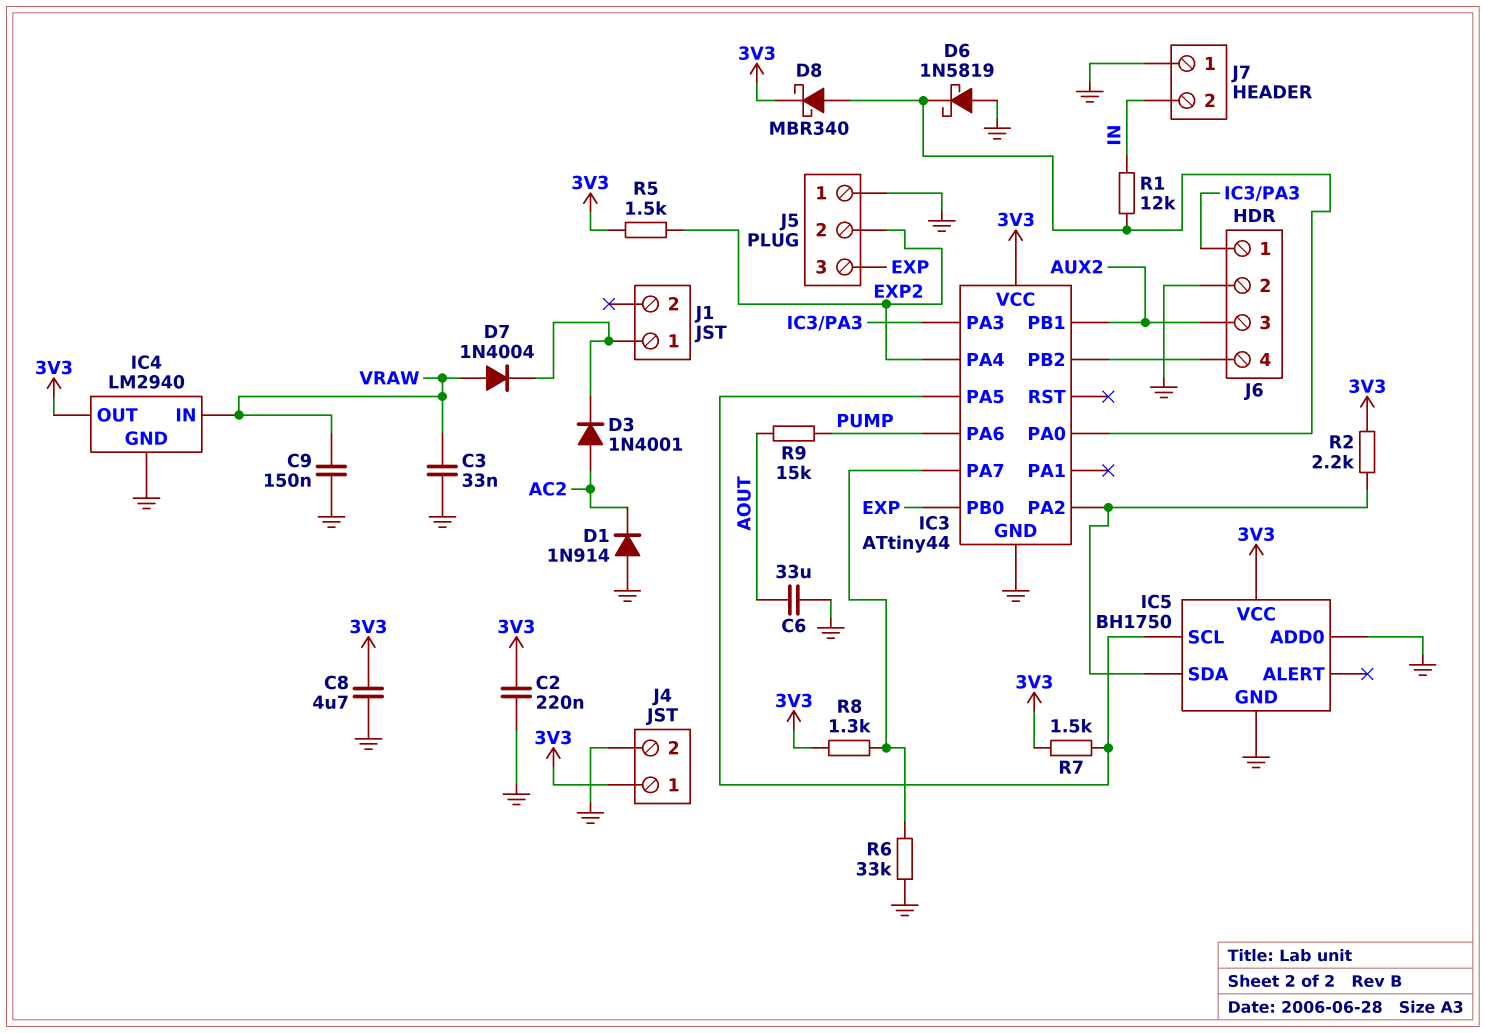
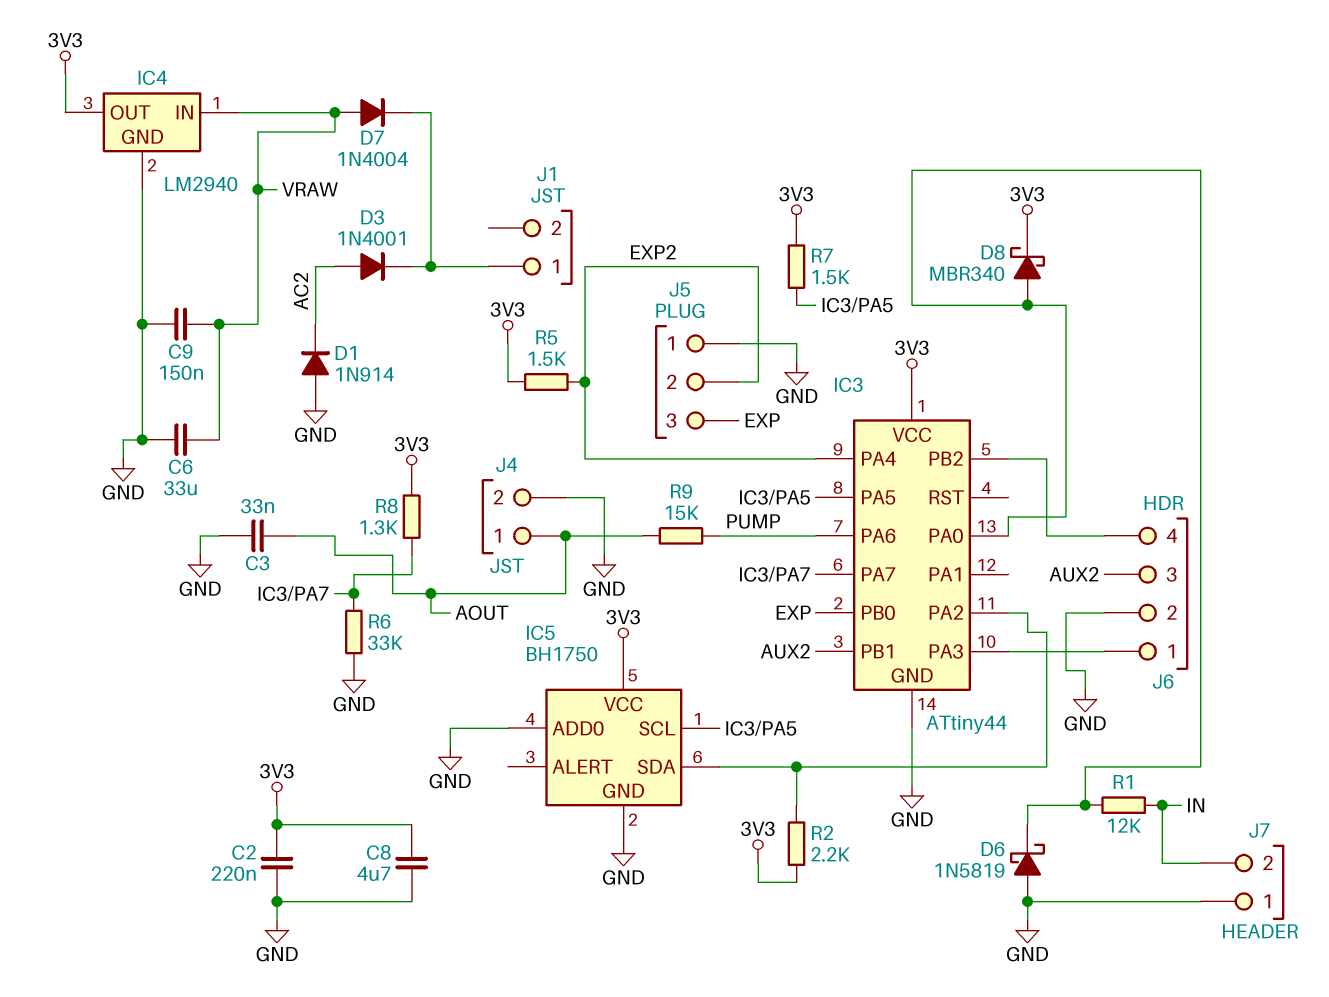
C3: 33nF (GND, VRAW) -> 33nF (AOUT, GND)
C6: 33uF (AOUT, GND) -> 33uF (GND, VRAW)
J4 pin 1: 3V3 -> AOUT

